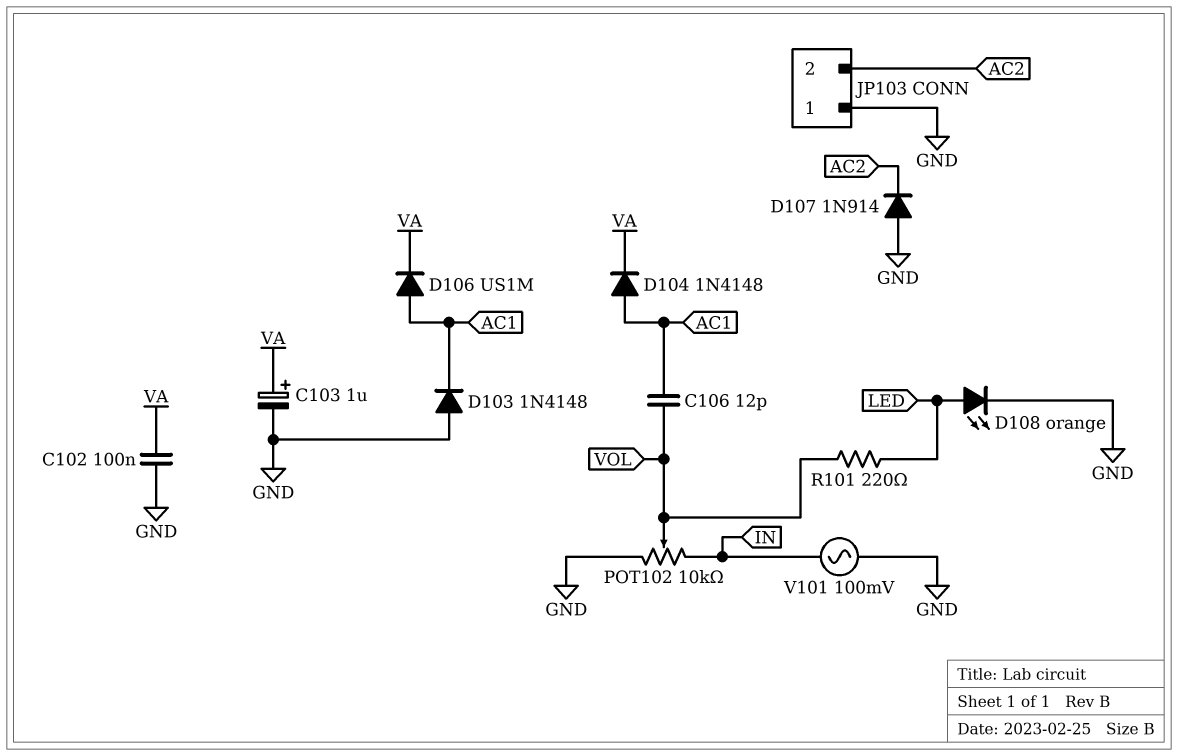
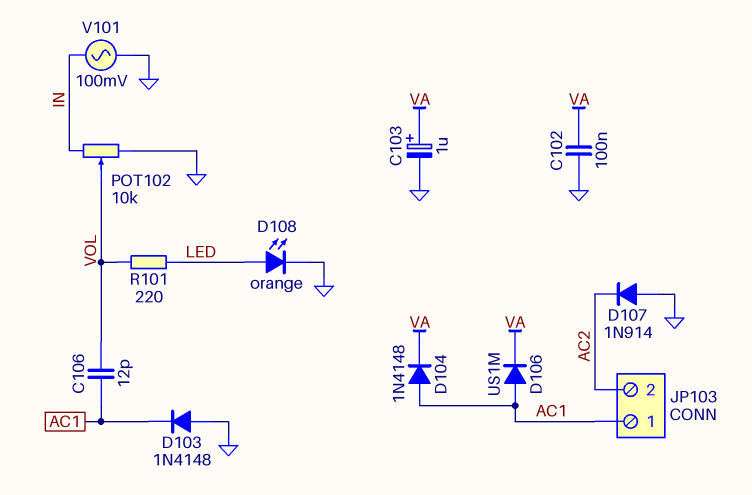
JP103 pin 1: GND -> AC1

